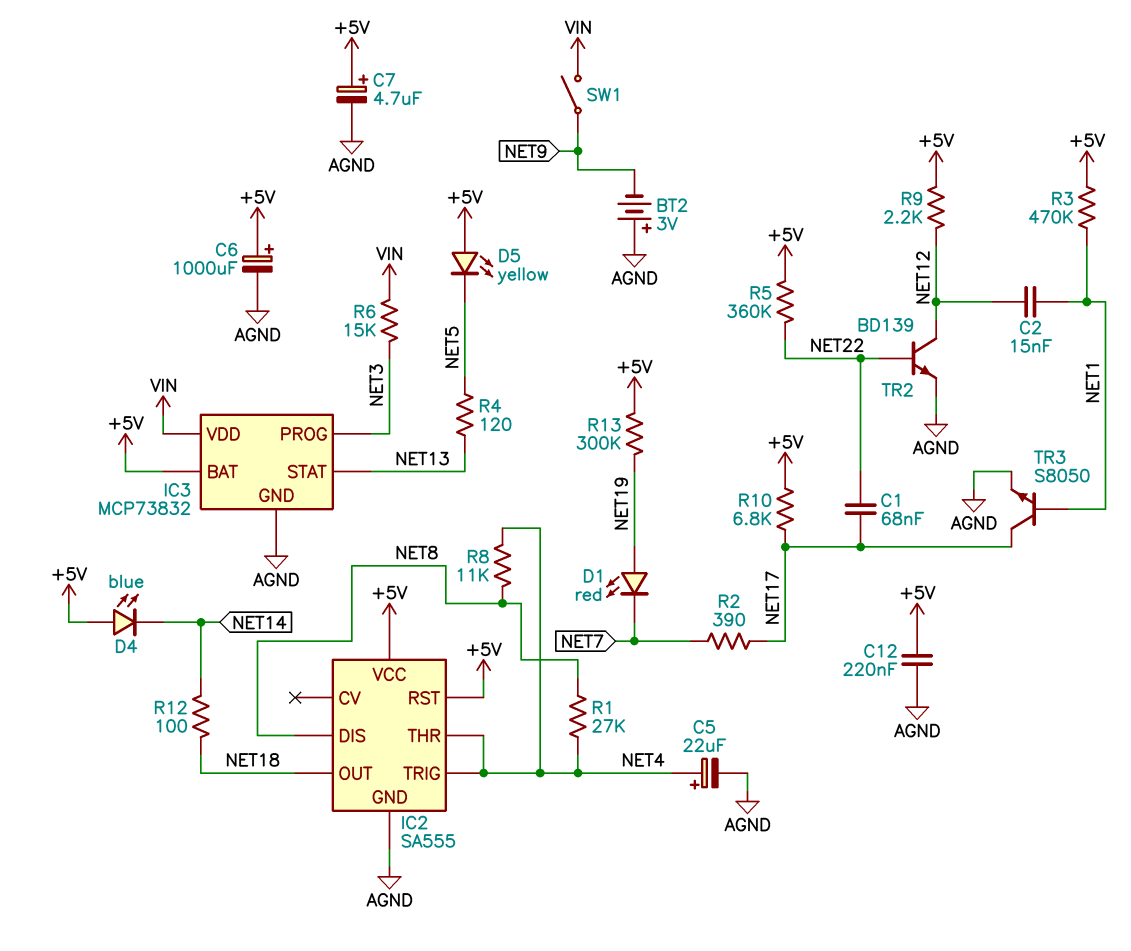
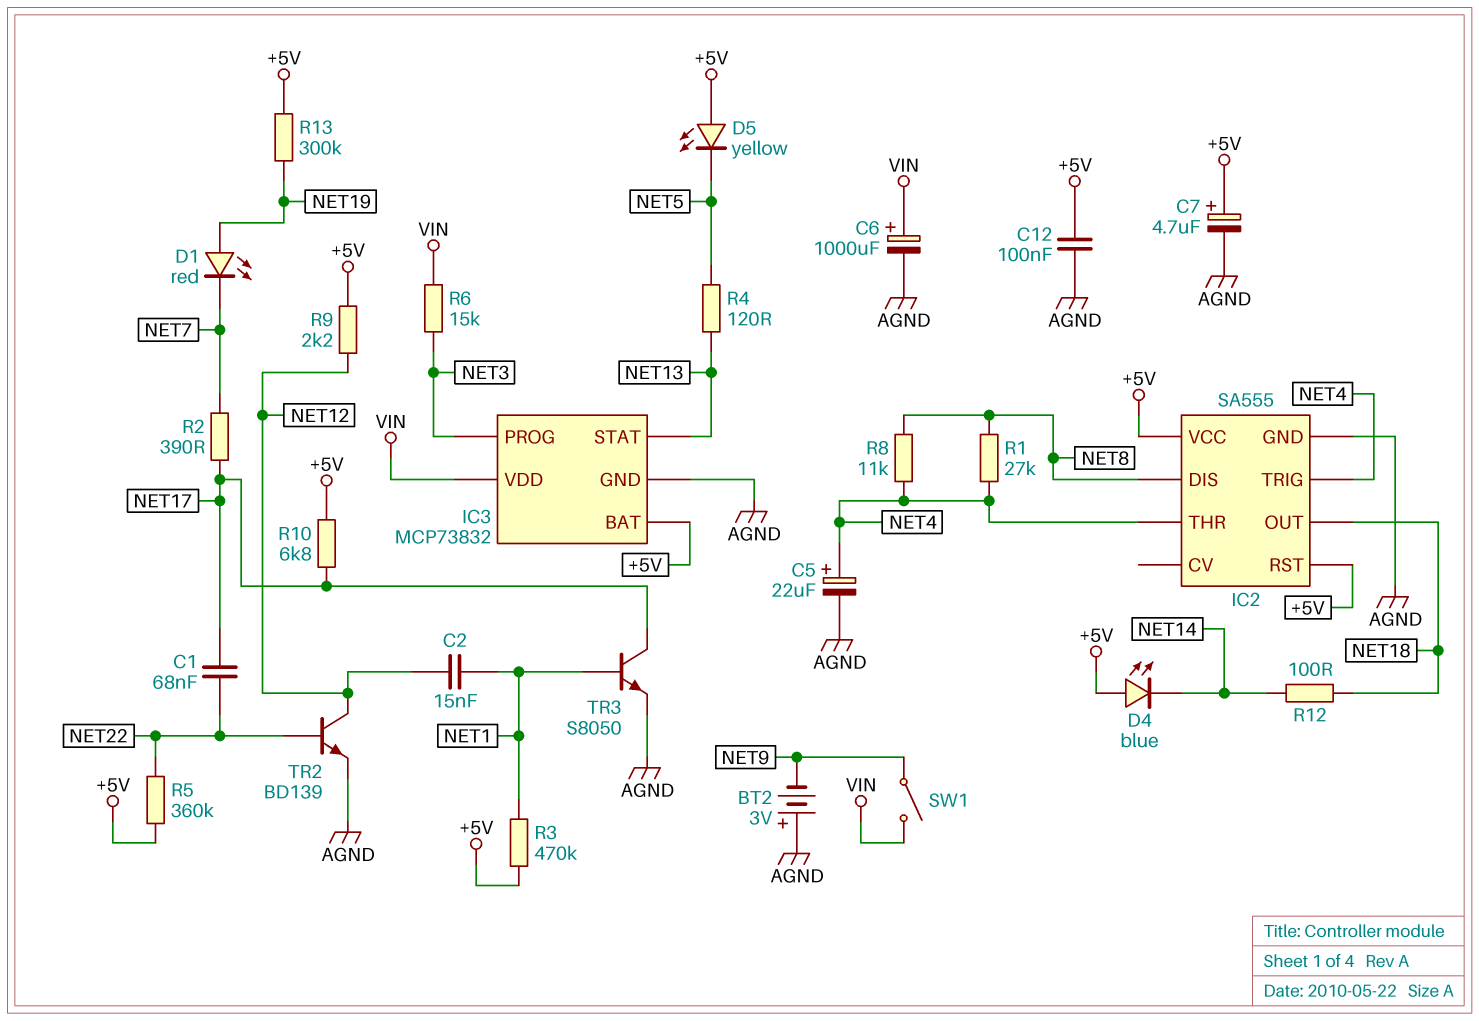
C6: 1000uF (plus +5V, minus AGND) -> 1000uF (plus VIN, minus AGND)
C12: 220nF (+5V, AGND) -> 100nF (+5V, AGND)

